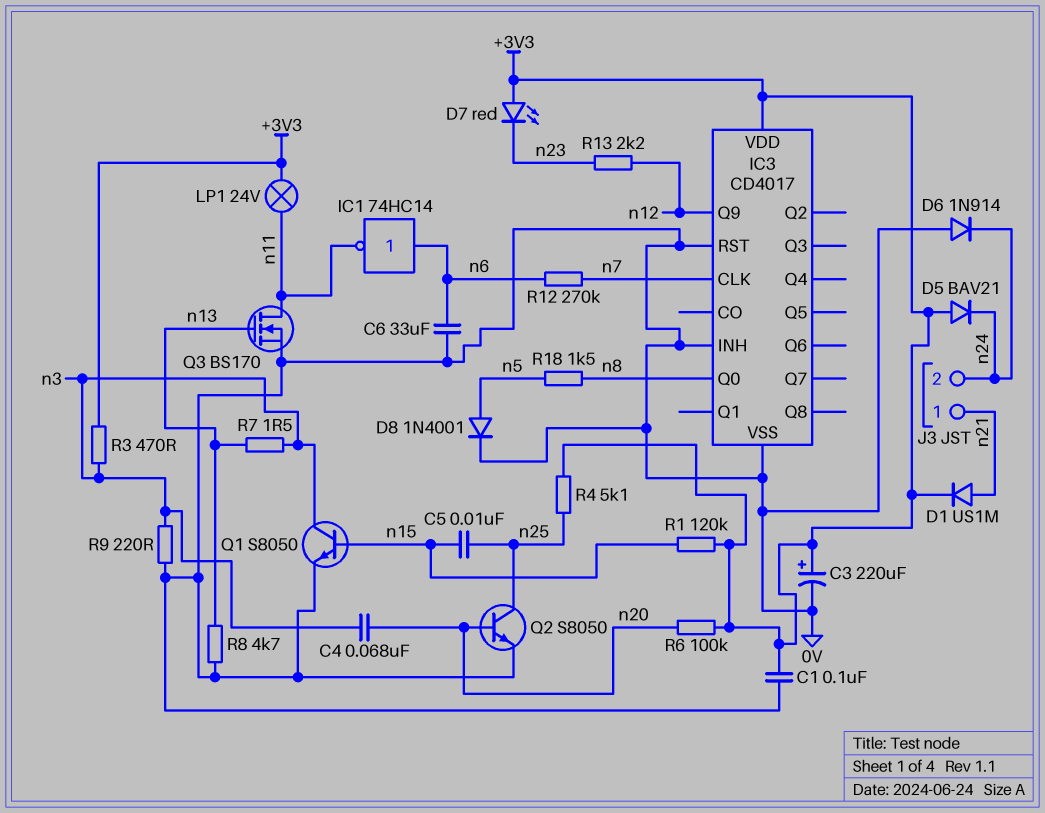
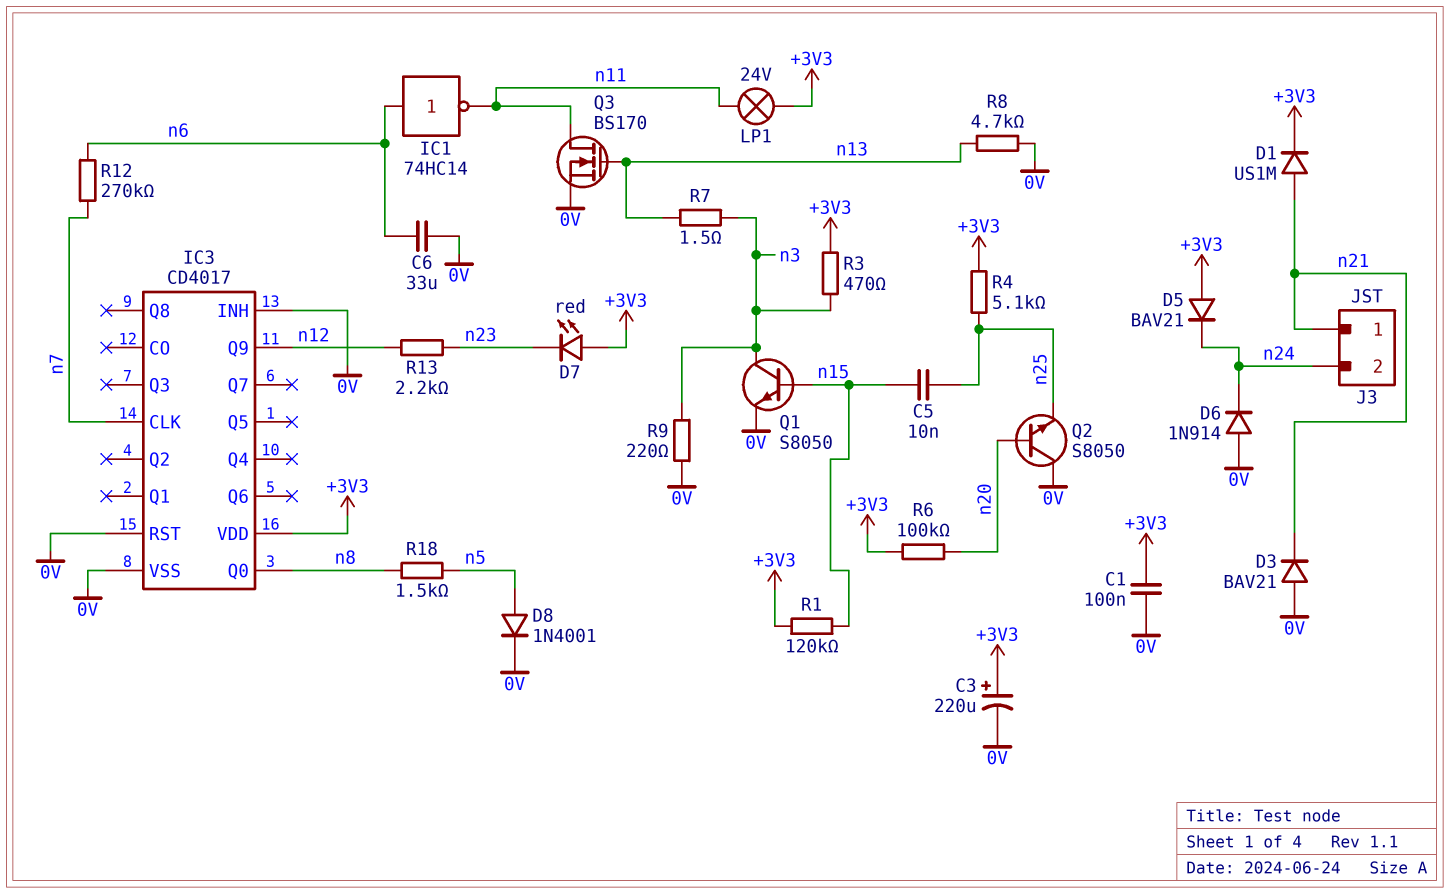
C4: 68nF (n3, n20) -> none
D3: none -> diode BAV21 (A 0V, K n21)
Q2: NPN S8050 (B n20, C n25, E 0V) -> NPN S8050 (B n20, C 0V, E n25)

